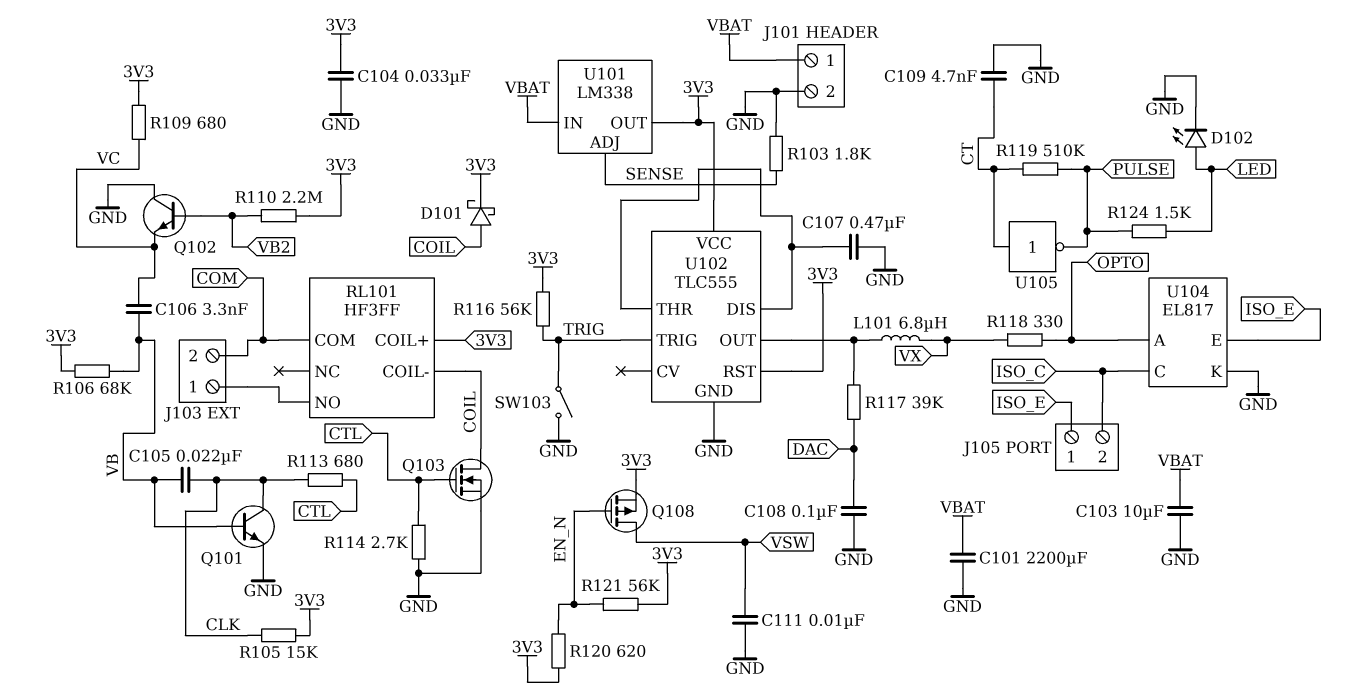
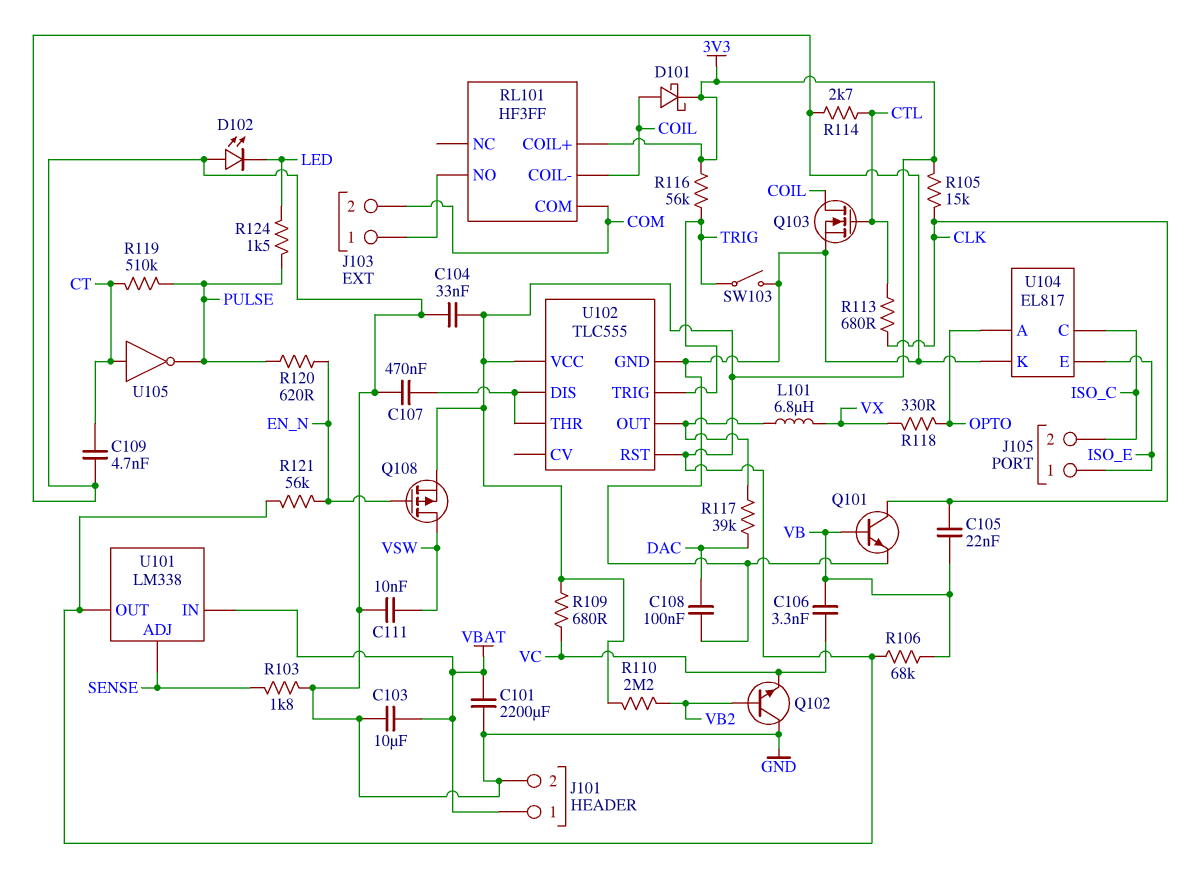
D102: LED (A LED, K GND) -> LED (A GND, K LED)
R120: 620 (3V3, EN_N) -> 620 (EN_N, PULSE)

